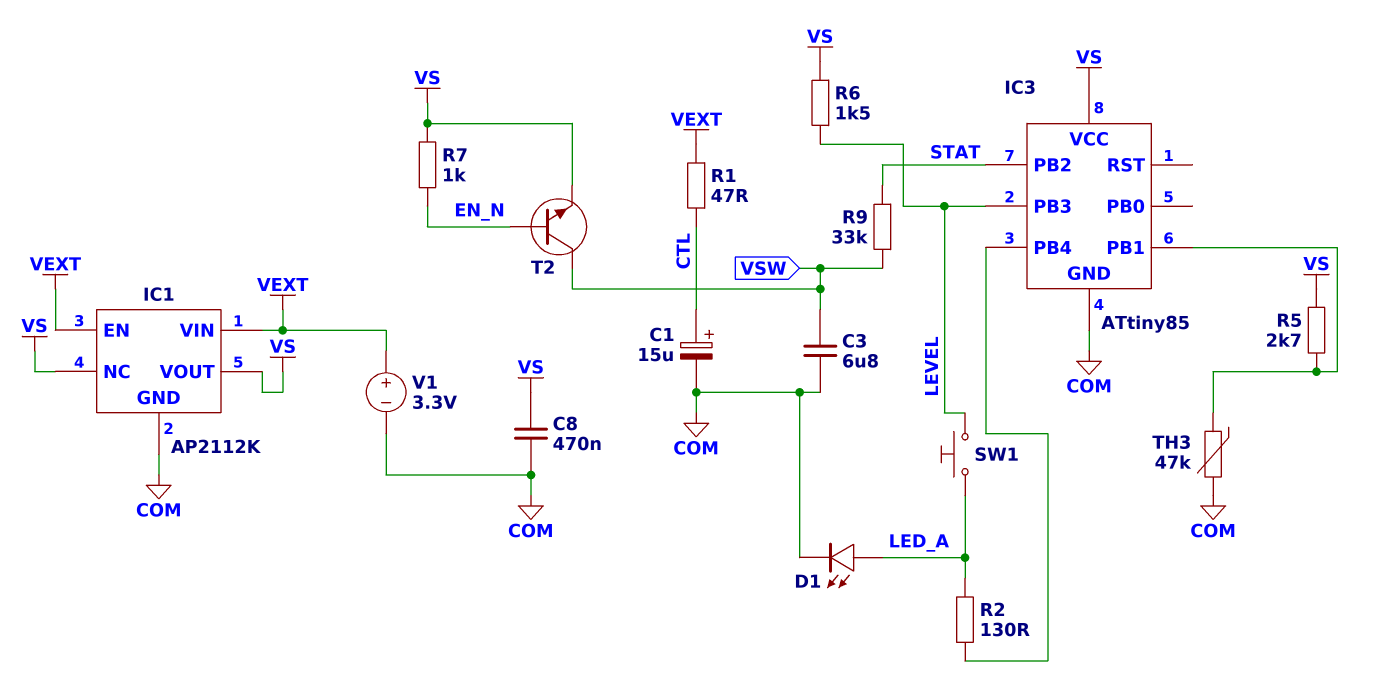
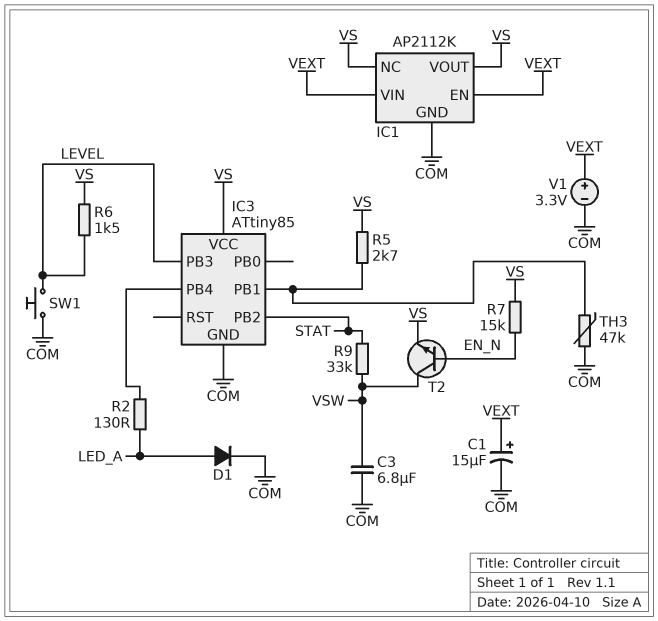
C1: 15uF (plus CTL, minus COM) -> 15uF (plus VEXT, minus COM)
C8: 470nF (COM, VS) -> none
D1: LED (A LED_A, K COM) -> diode (A LED_A, K COM)
R1: 47 (CTL, VEXT) -> none
R7: 1k (EN_N, VS) -> 15k (EN_N, VS)
SW1: button (LED_A, LEVEL) -> button (COM, LEVEL)

